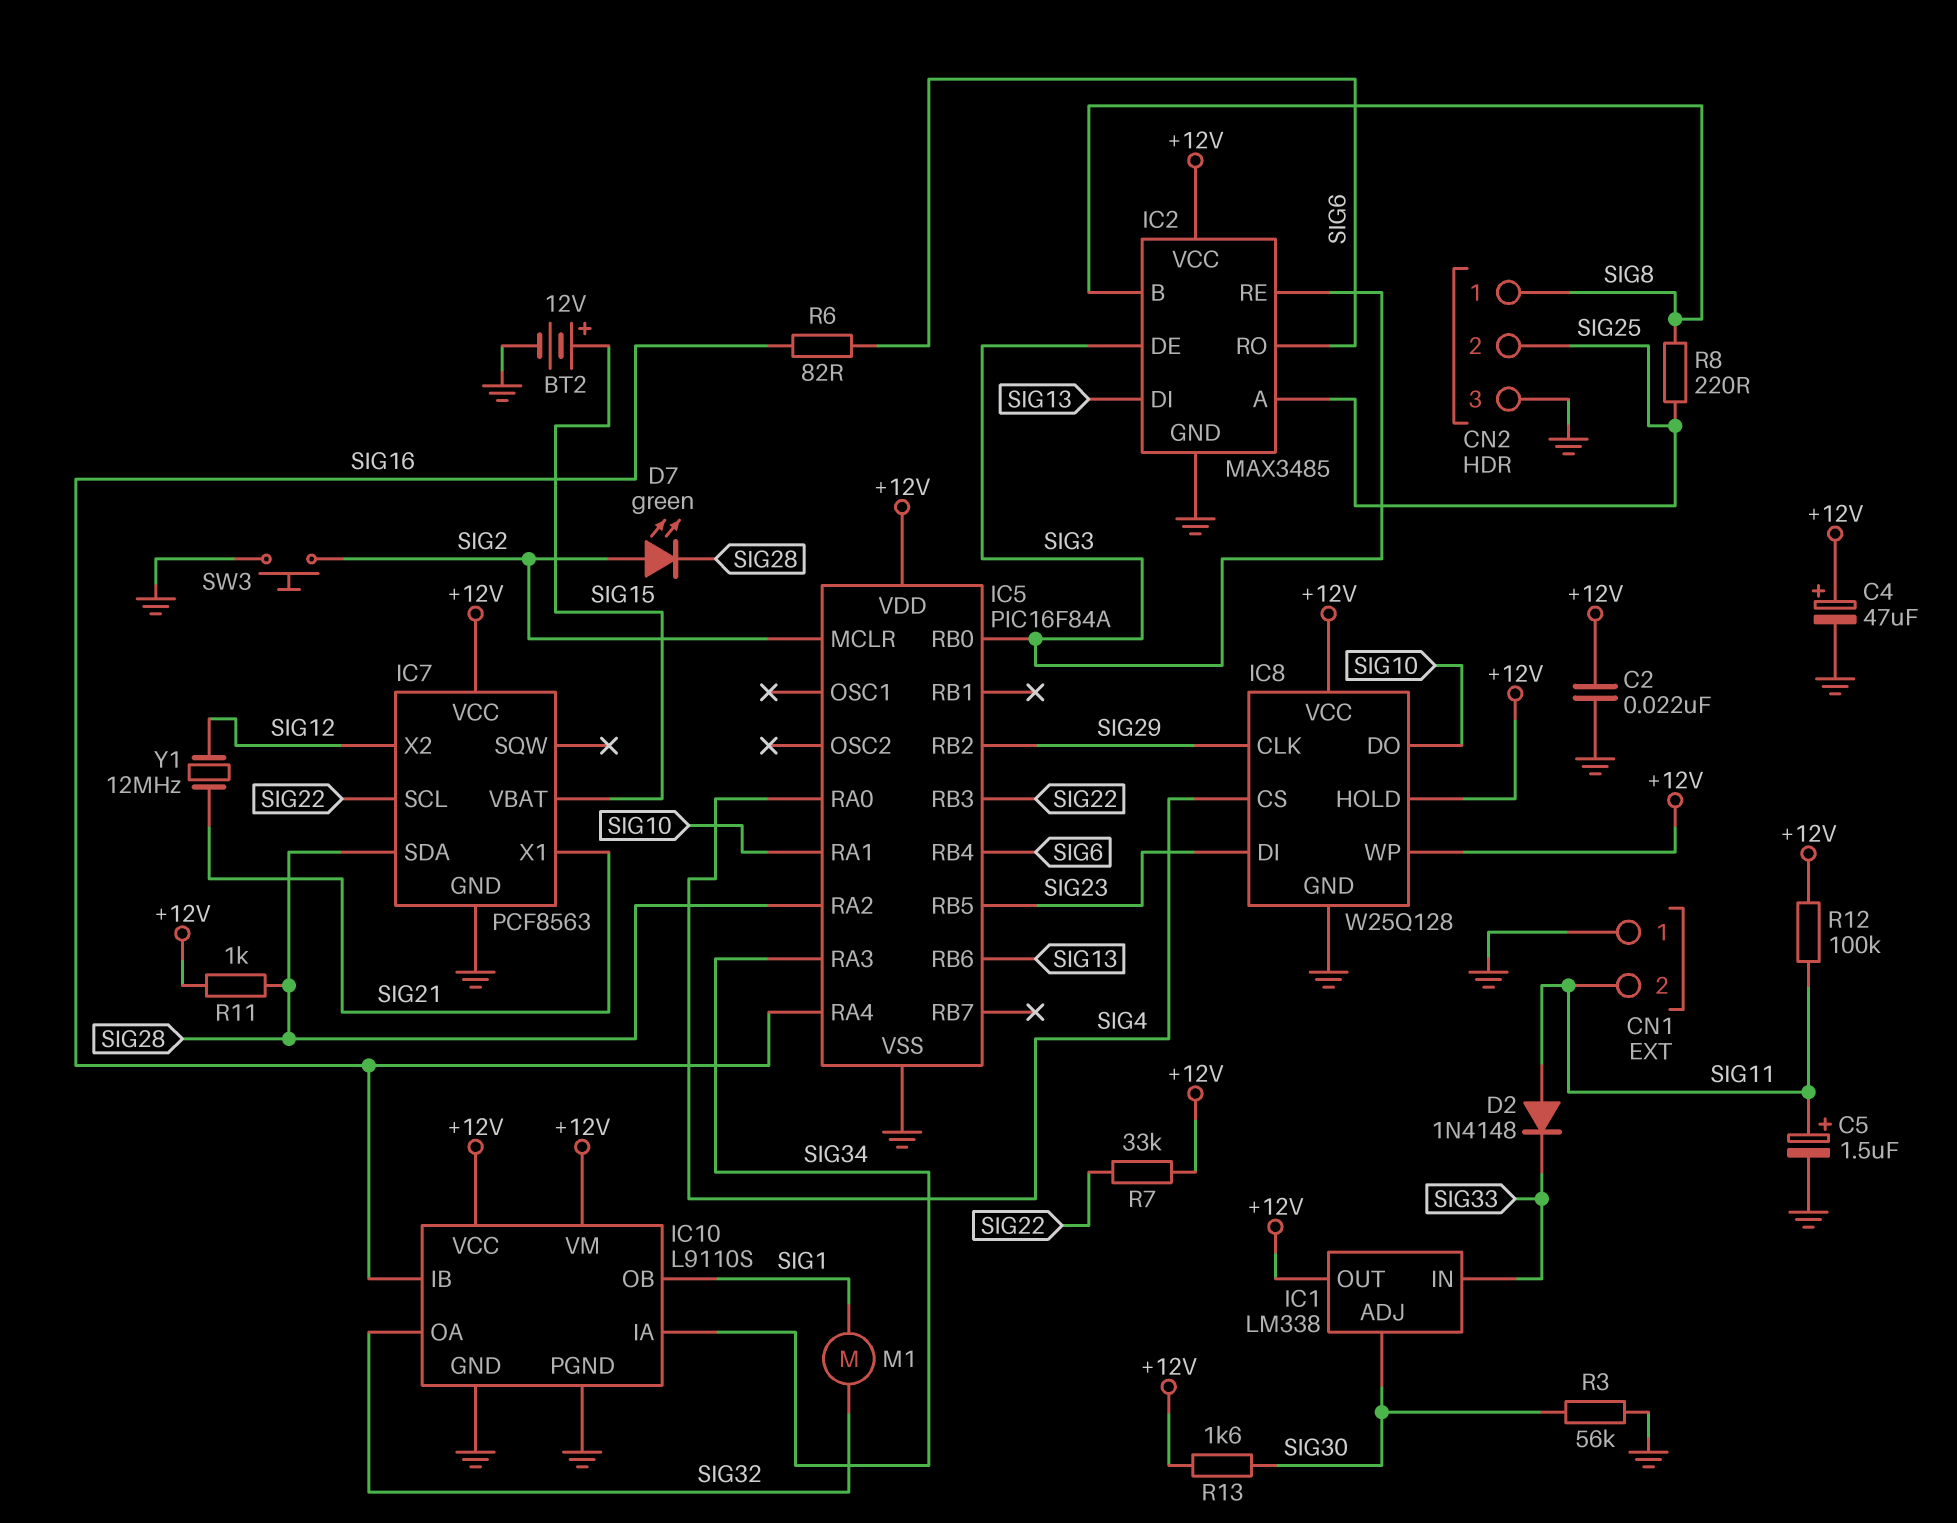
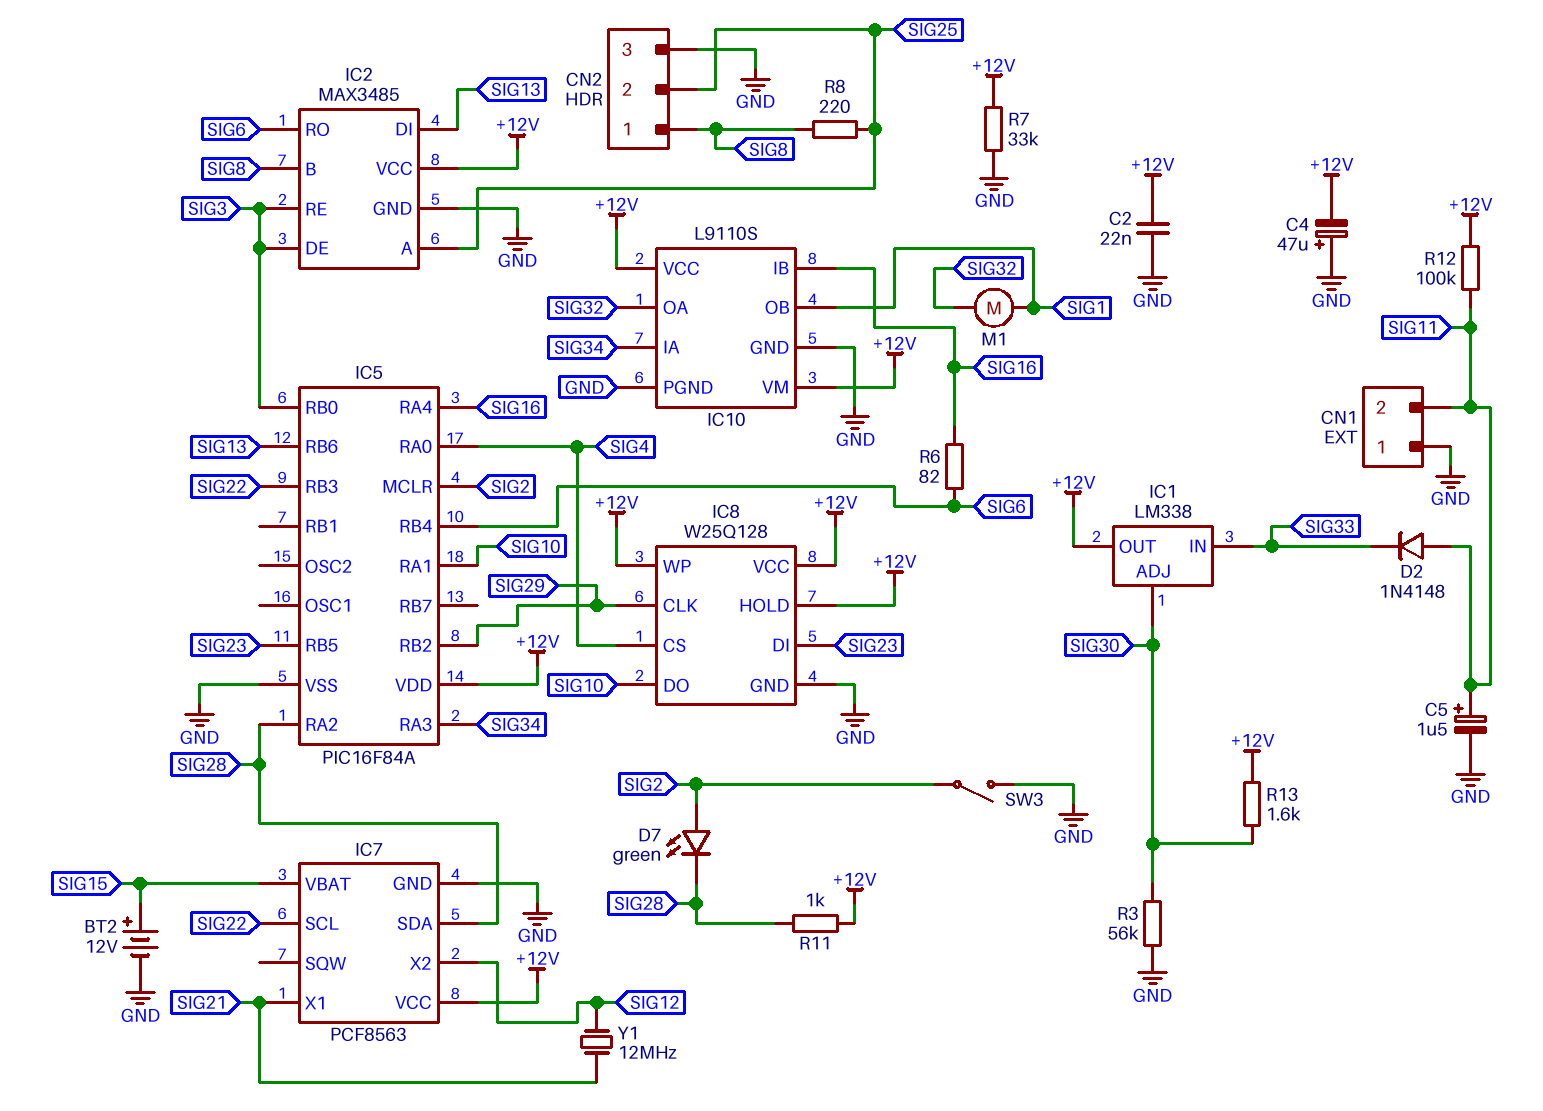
C4: 47uF (plus +12V, minus GND) -> 47uF (plus GND, minus +12V)
R7: 33k (+12V, SIG22) -> 33k (+12V, GND)
SW3: button (GND, SIG2) -> switch (GND, SIG2)

